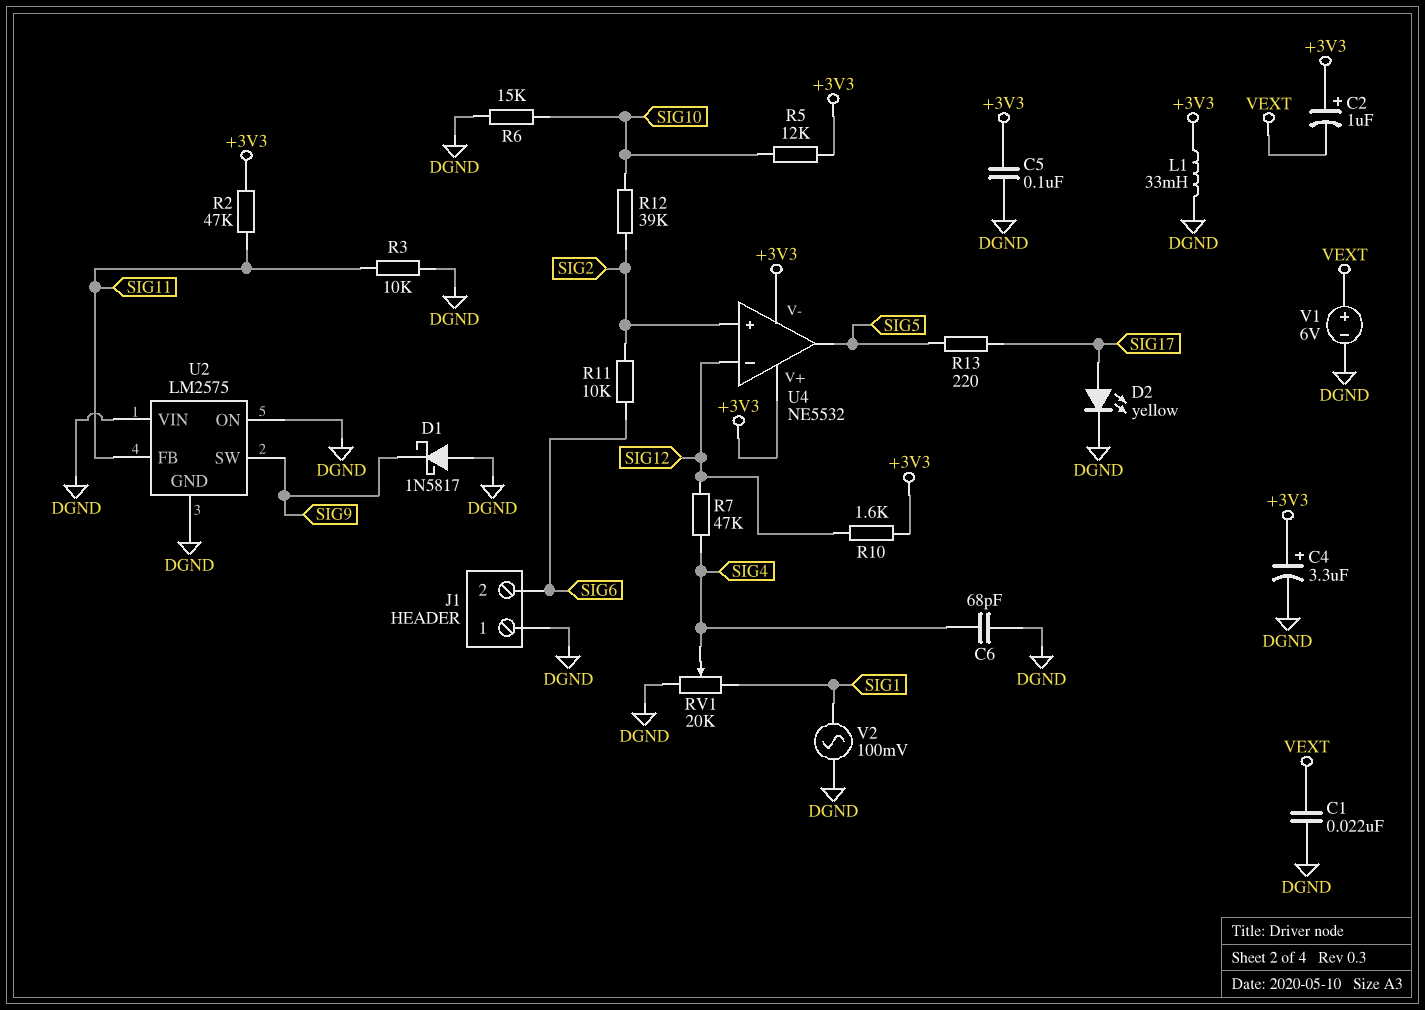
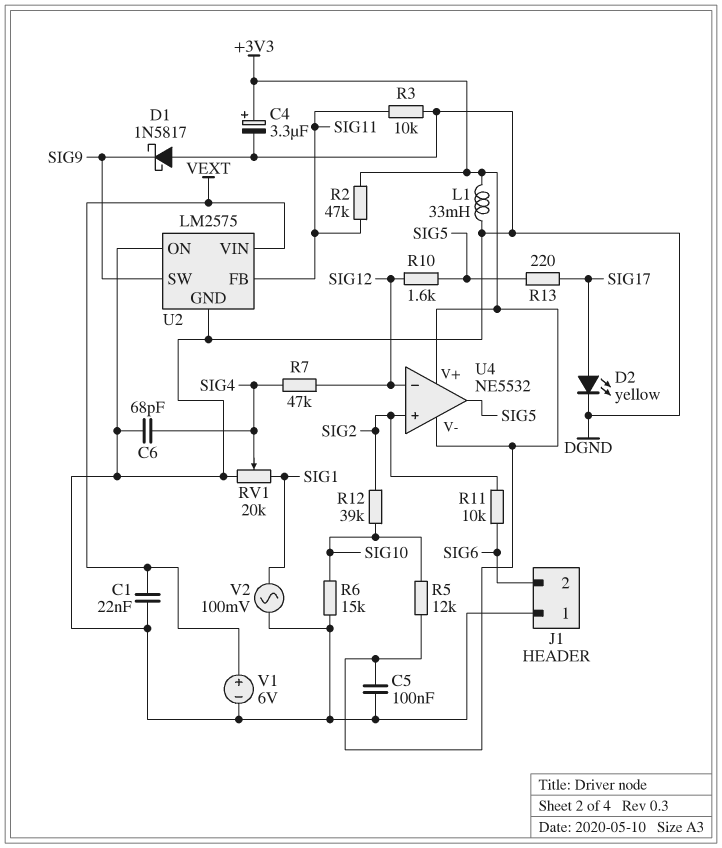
C2: 1uF (plus +3V3, minus VEXT) -> none
R10: 1.6k (+3V3, SIG12) -> 1.6k (SIG5, SIG12)
U2 pin VIN: DGND -> VEXT

